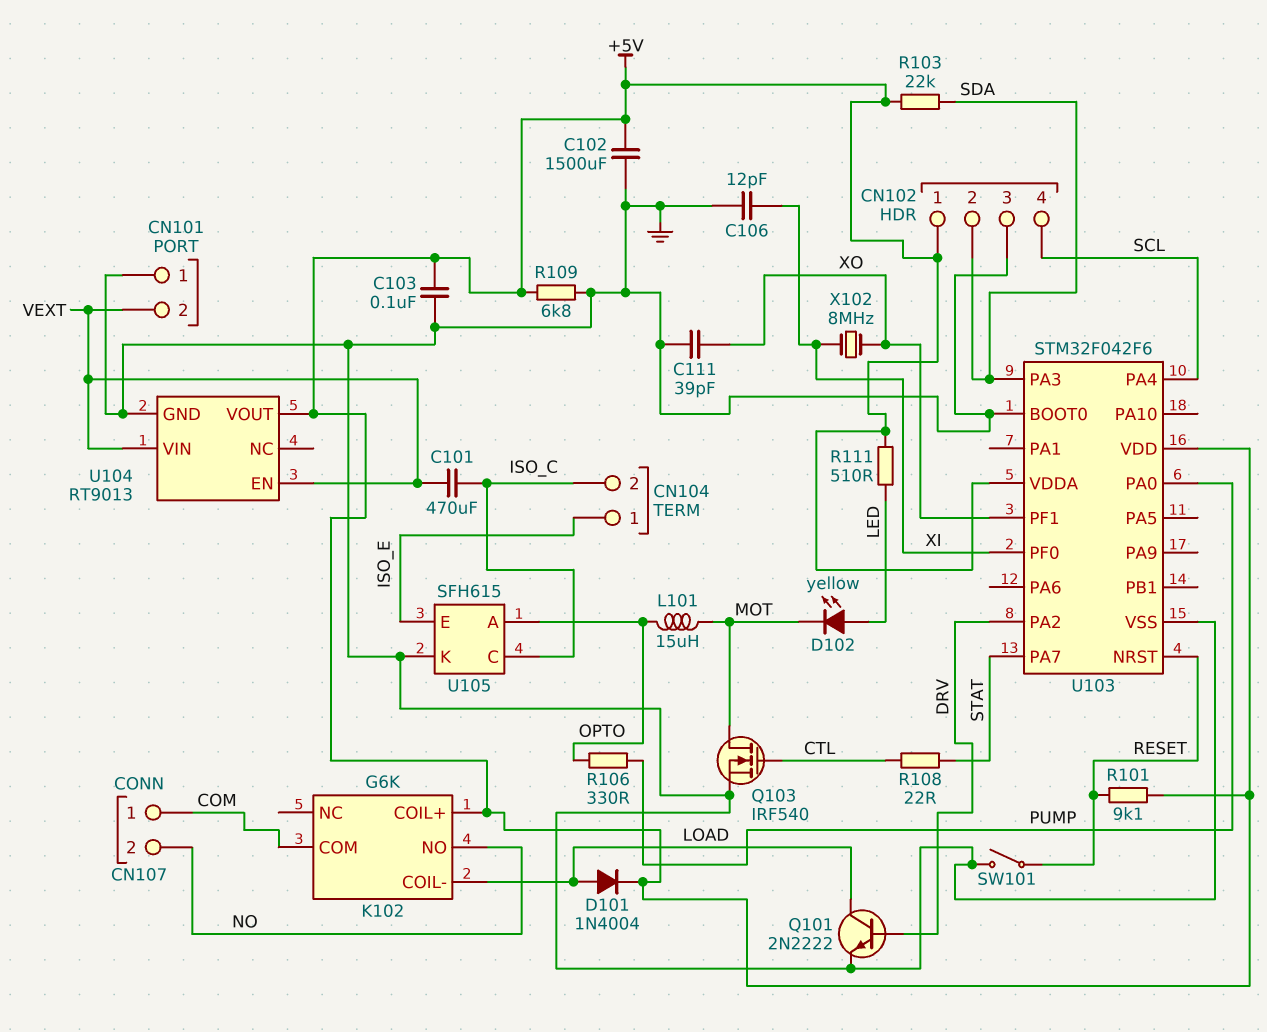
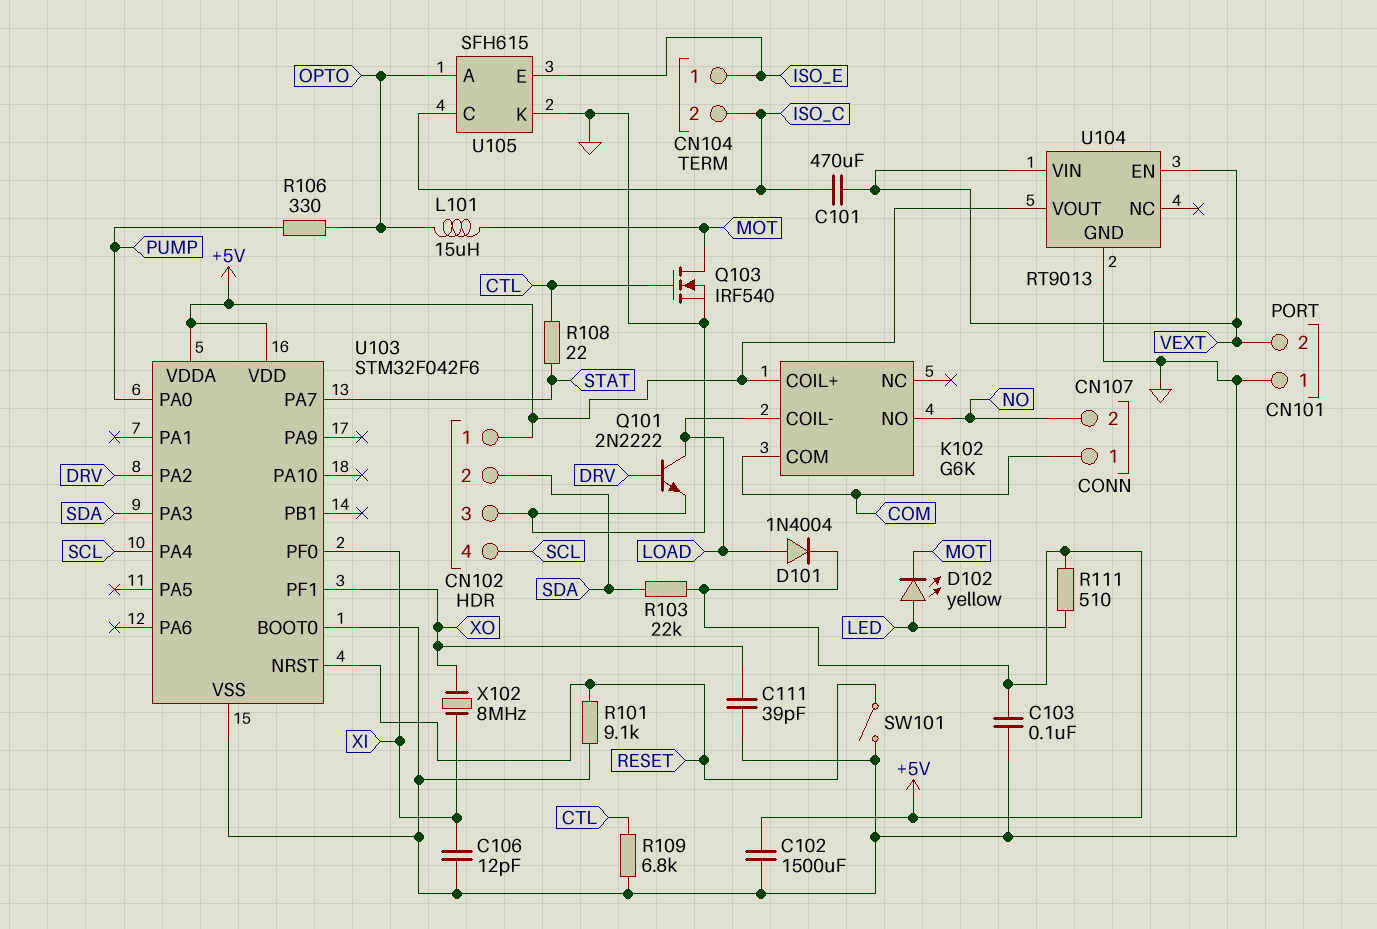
R101: 9.1k (+5V, RESET) -> 9.1k (GND, RESET)
R109: 6.8k (+5V, GND) -> 6.8k (CTL, GND)

